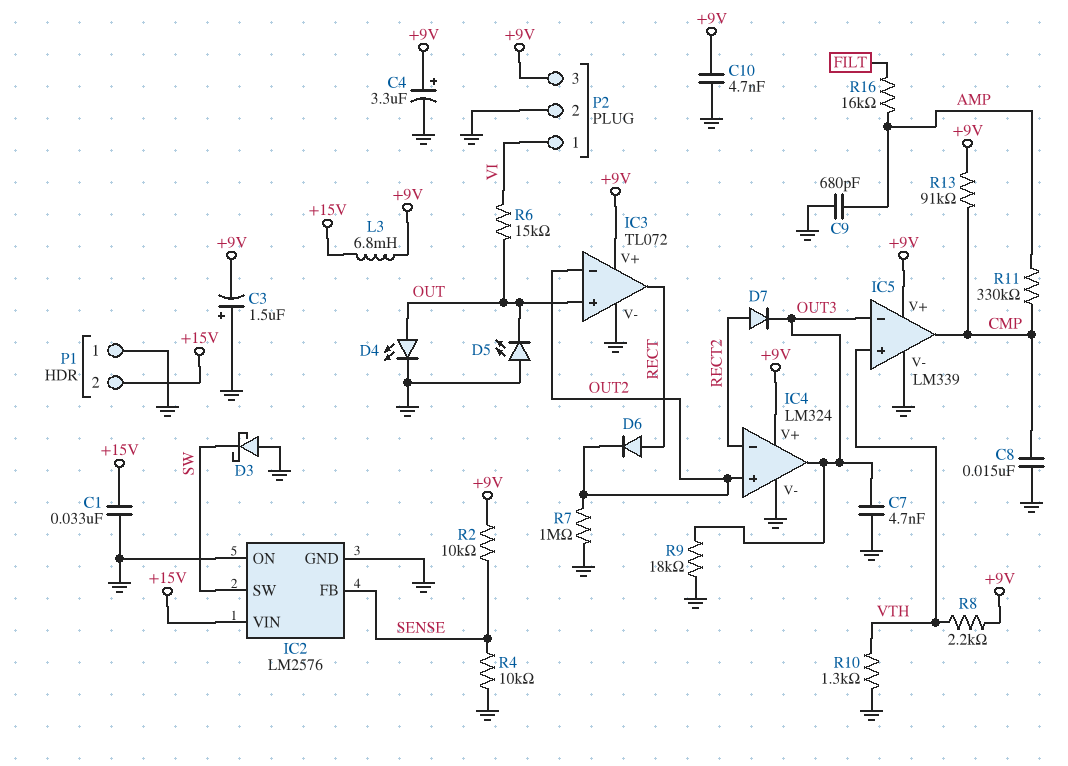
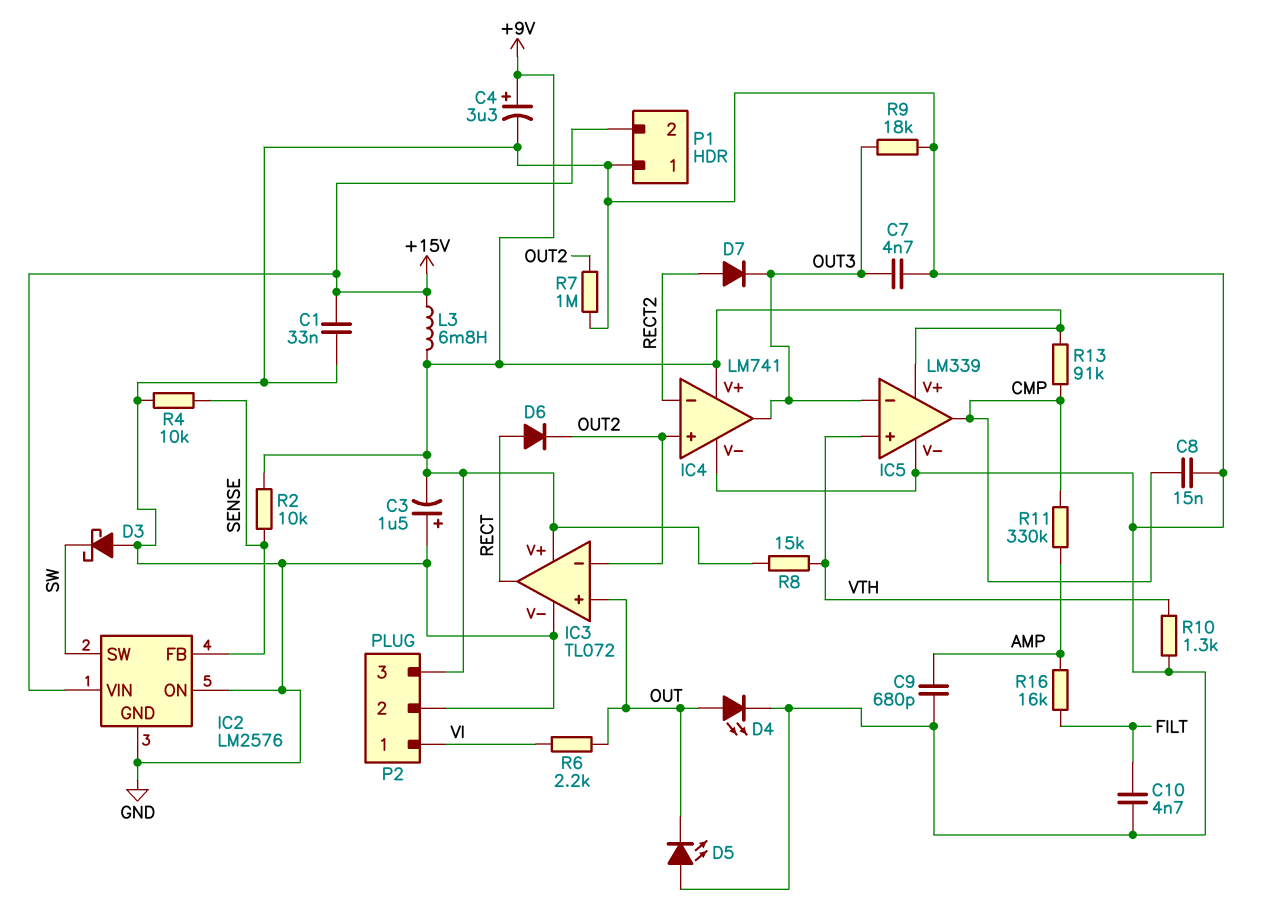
C10: 4.7nF (+9V, GND) -> 4.7nF (FILT, GND)
IC4: LM324 -> LM741
R6: 15k (OUT, VI) -> 2.2k (OUT, VI)
R8: 2.2k (+9V, VTH) -> 15k (+9V, VTH)

